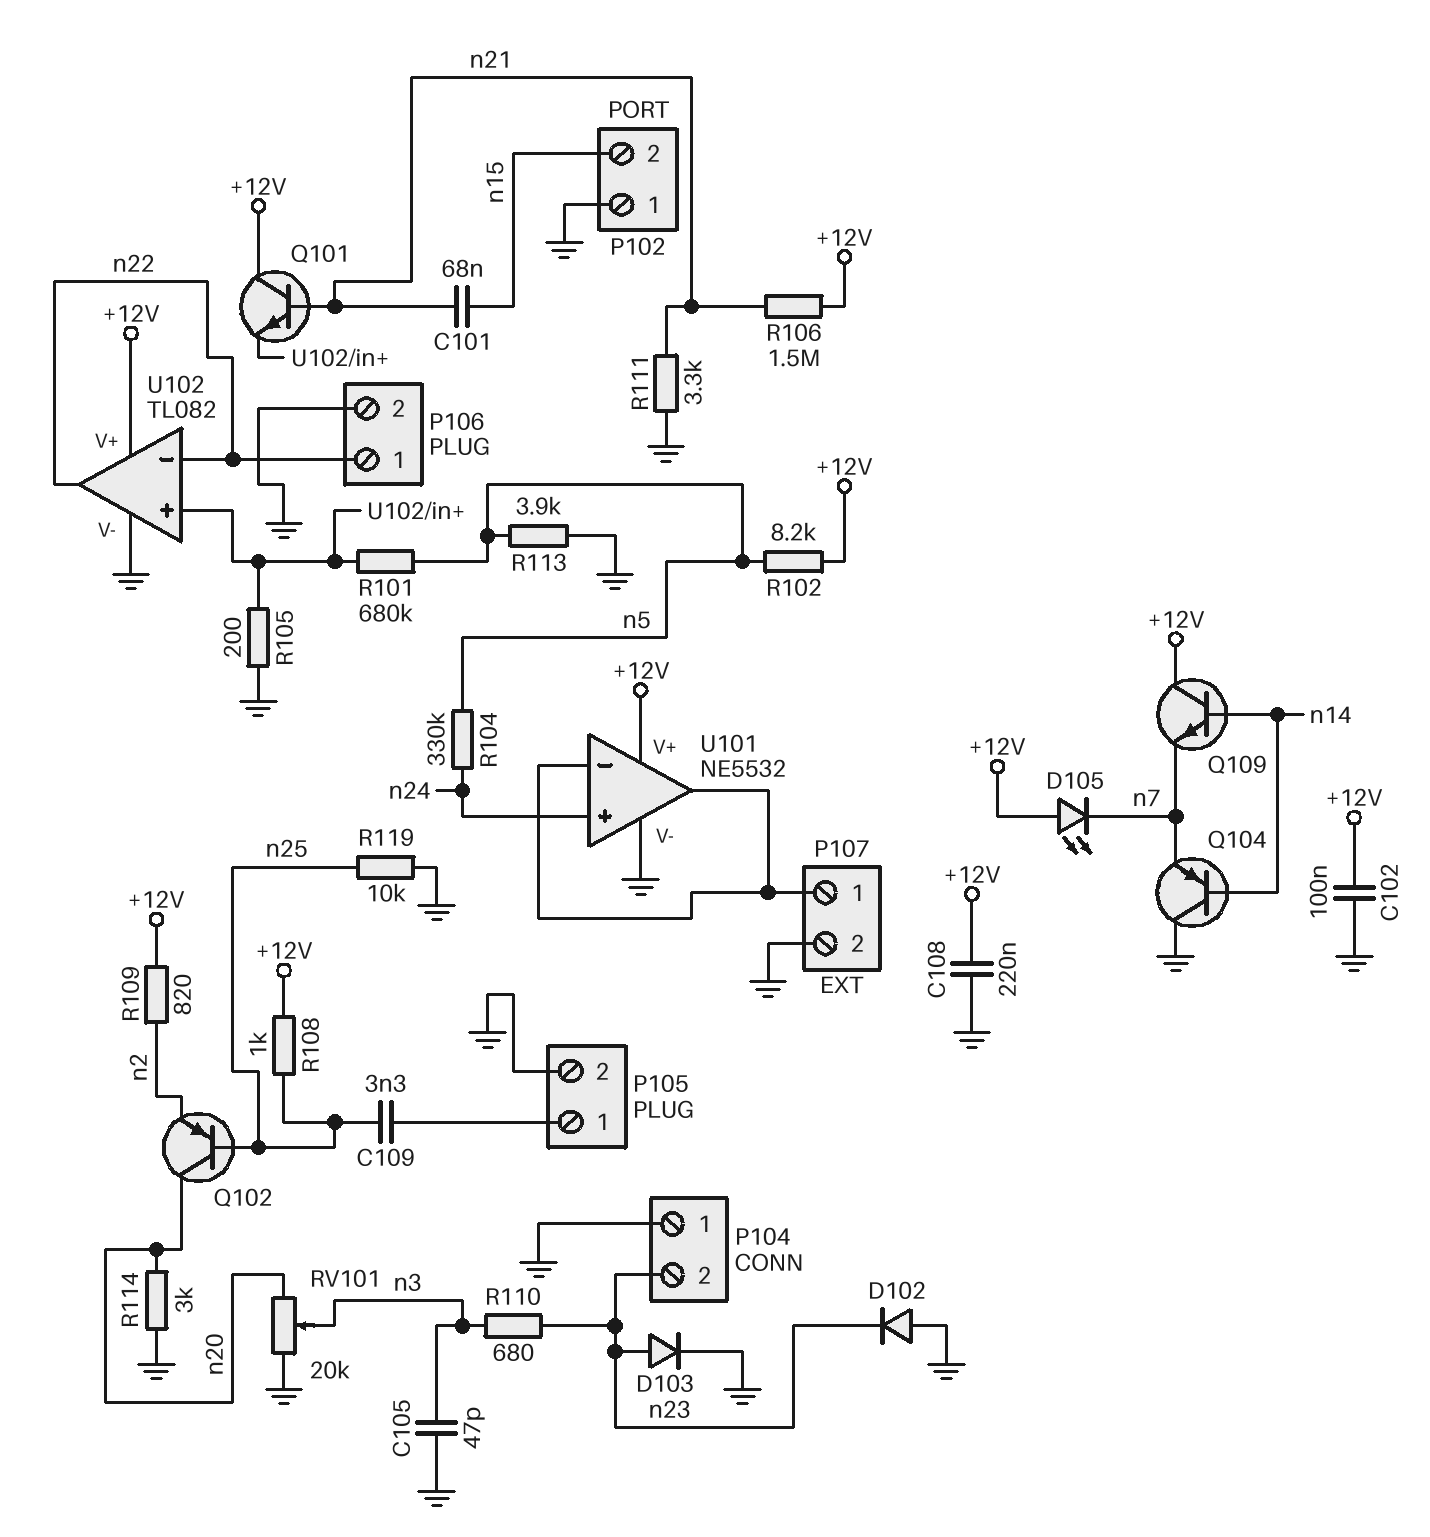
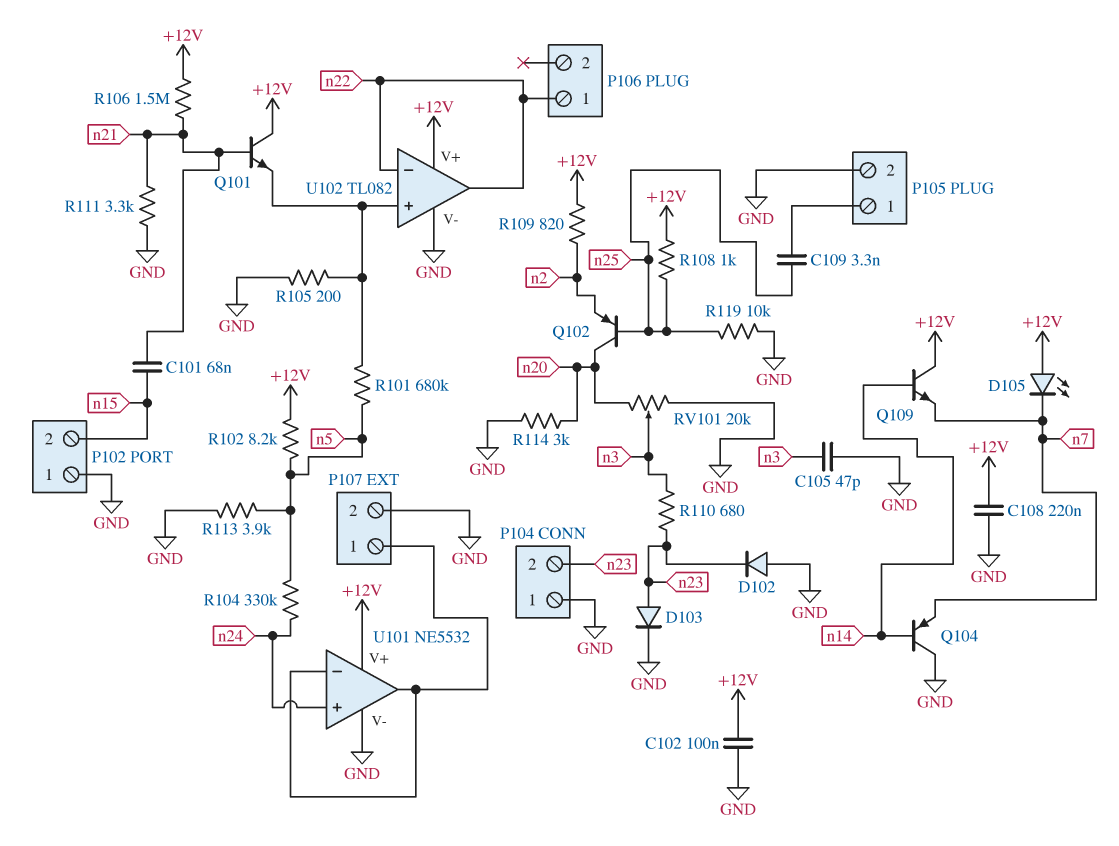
P106 pin 2: GND -> none

